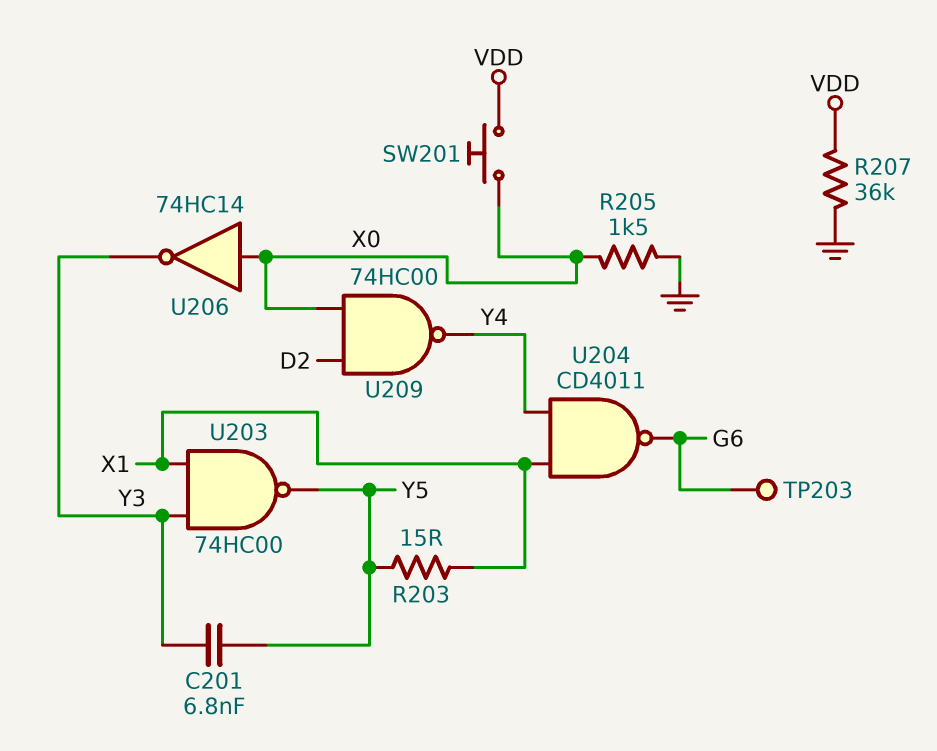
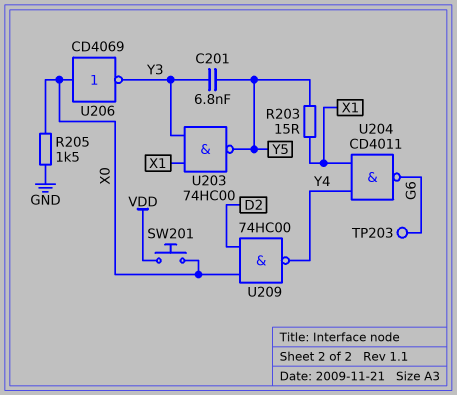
R207: 36k (GND, VDD) -> none
U206: NOT 74HC14 (in X0, out Y3) -> NOT CD4069 (in X0, out Y3)

